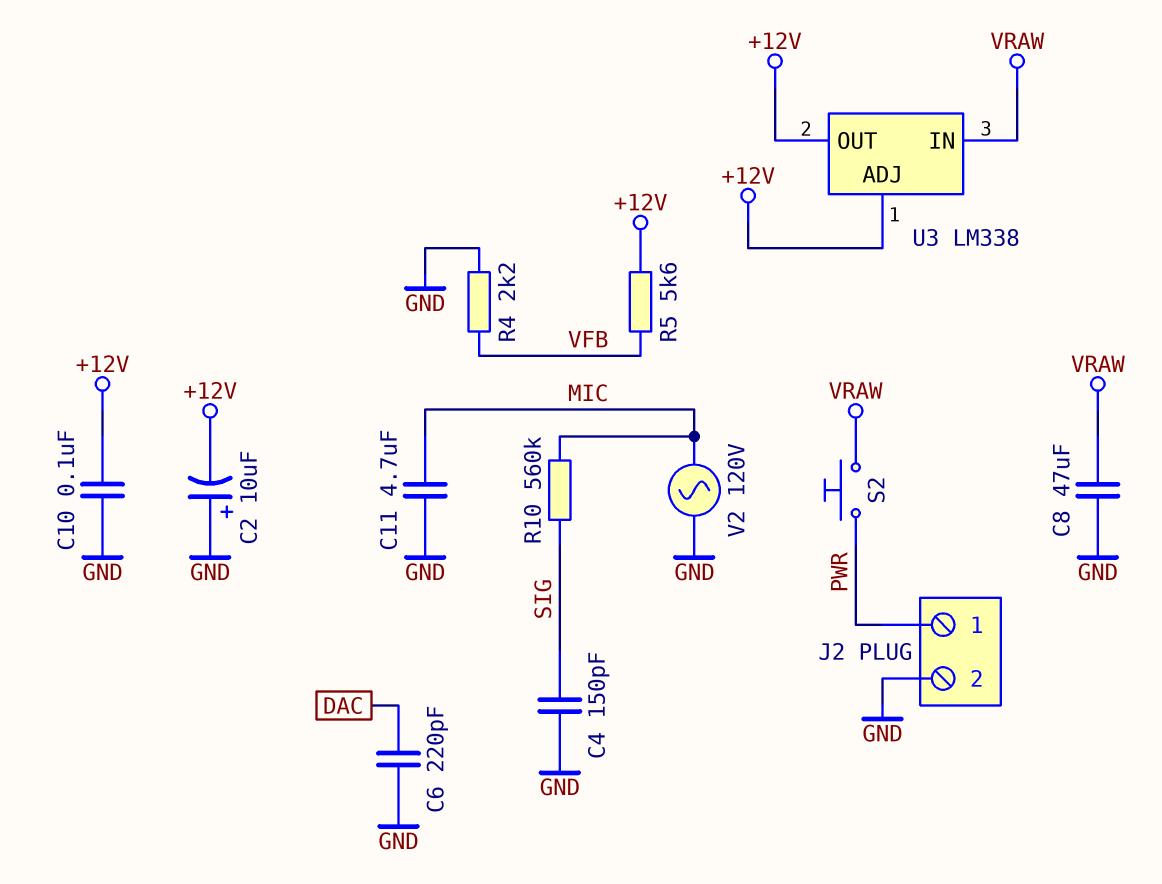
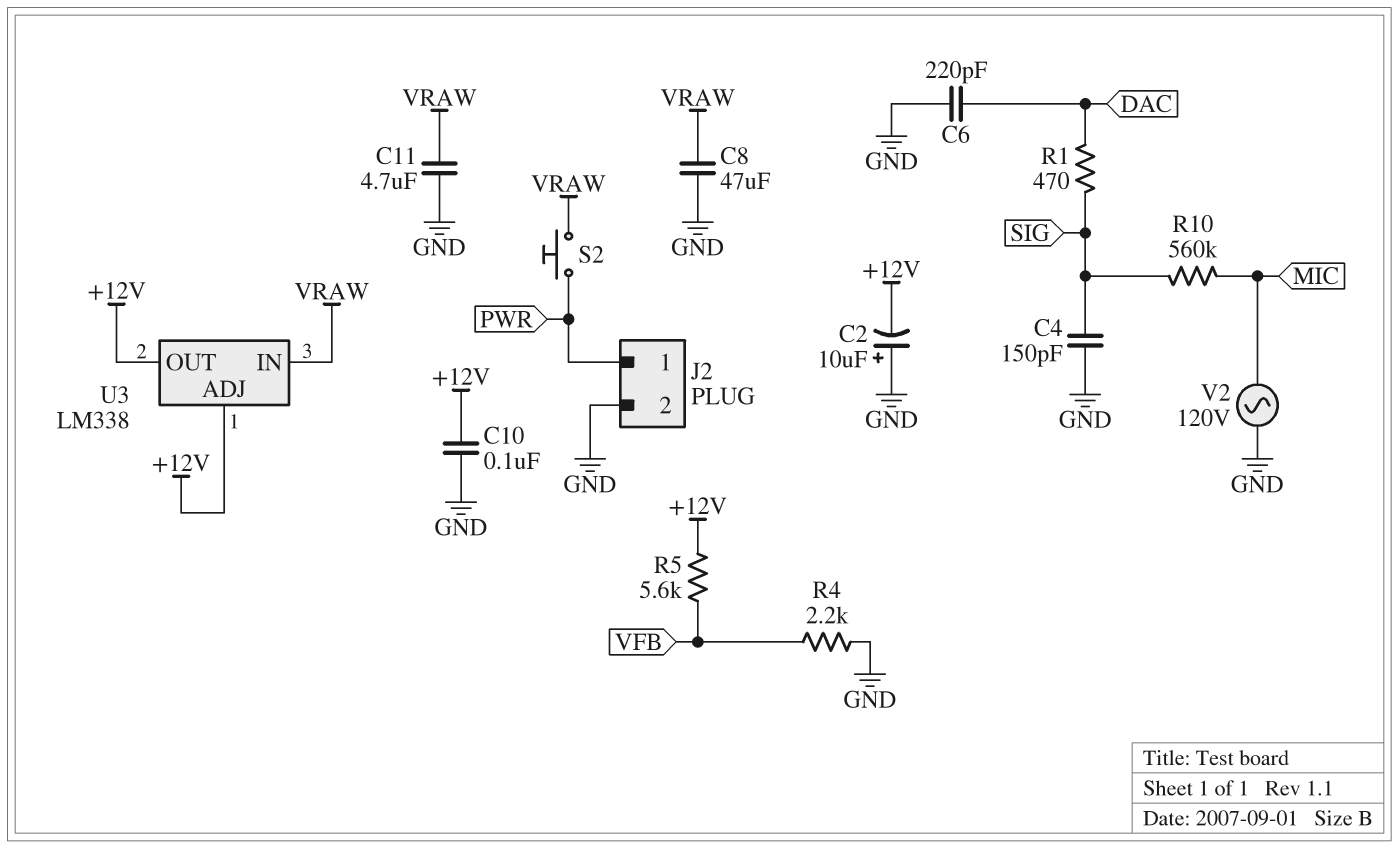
C11: 4.7uF (GND, MIC) -> 4.7uF (GND, VRAW)
R1: none -> 470 (DAC, SIG)

